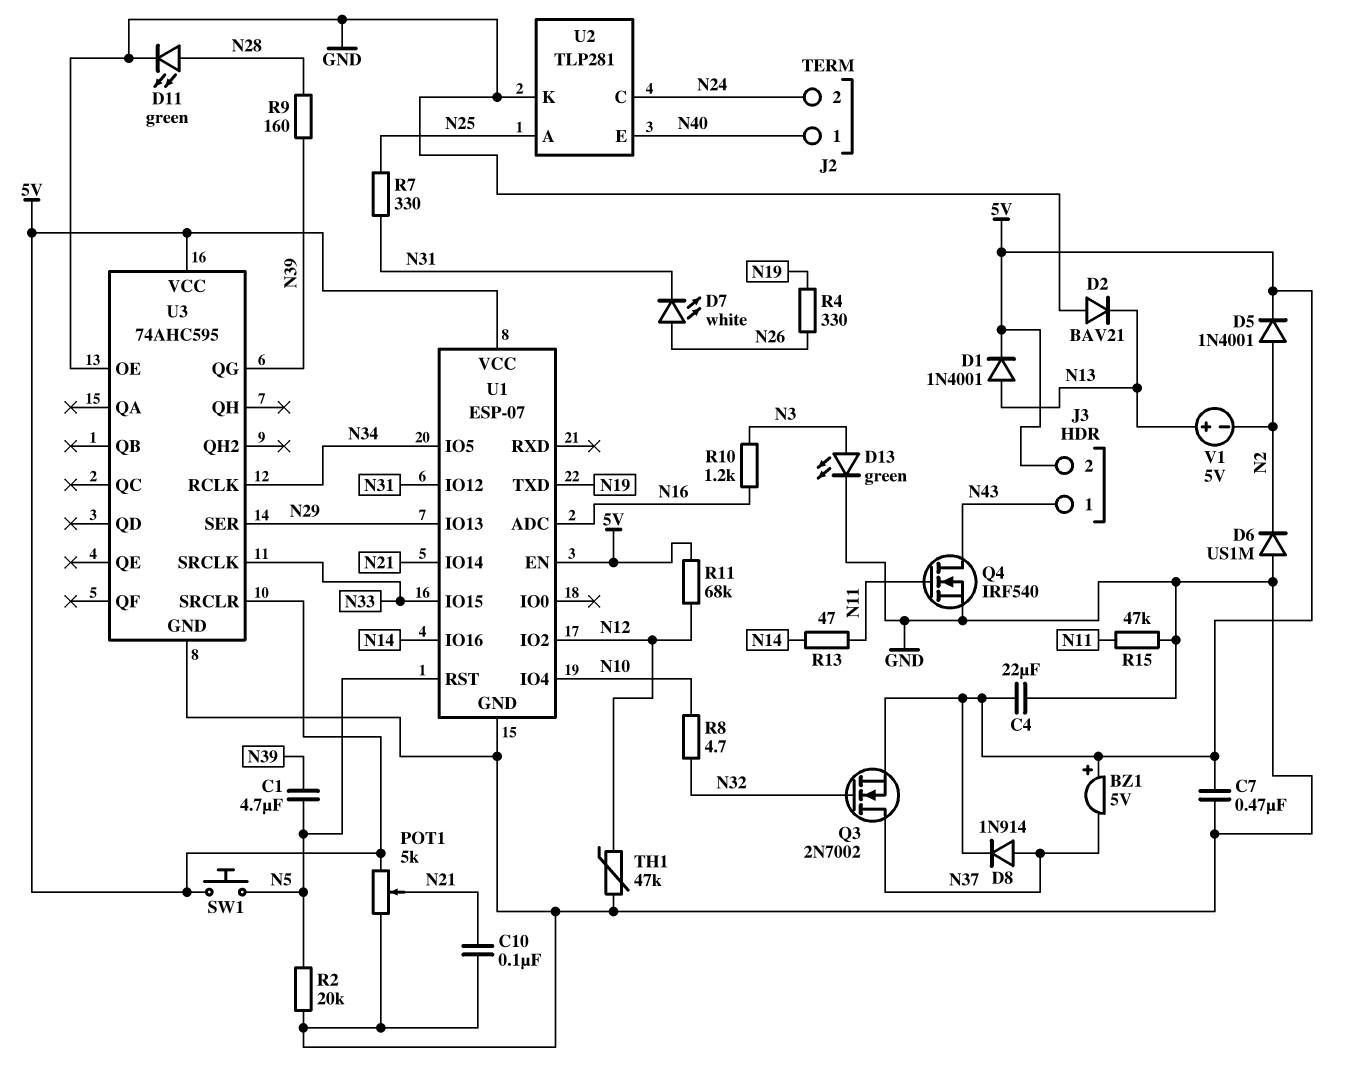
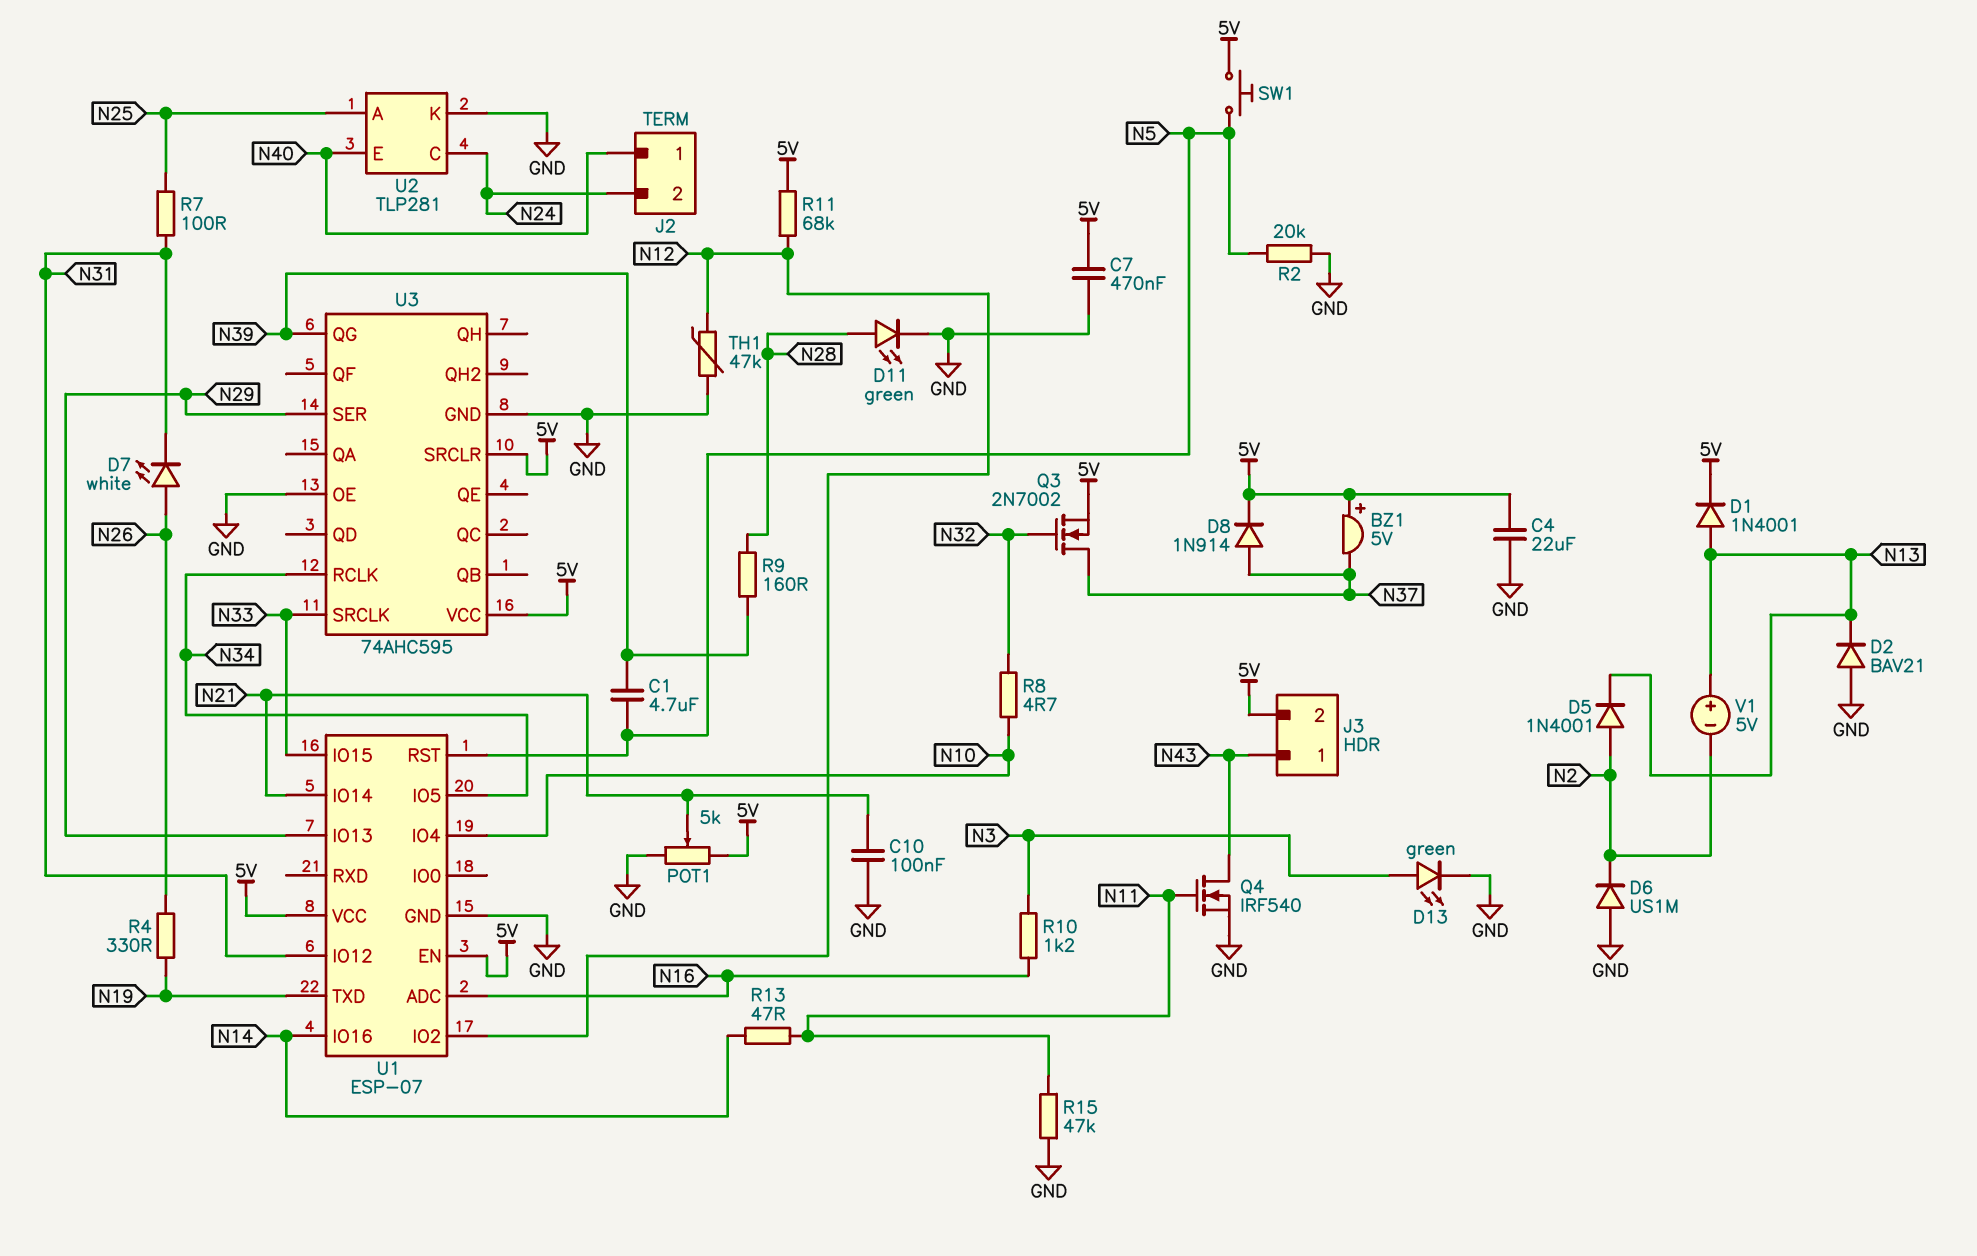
D5: diode 1N4001 (A N2, K 5V) -> diode 1N4001 (A N2, K N13)
R7: 330 (N25, N31) -> 100 (N25, N31)

